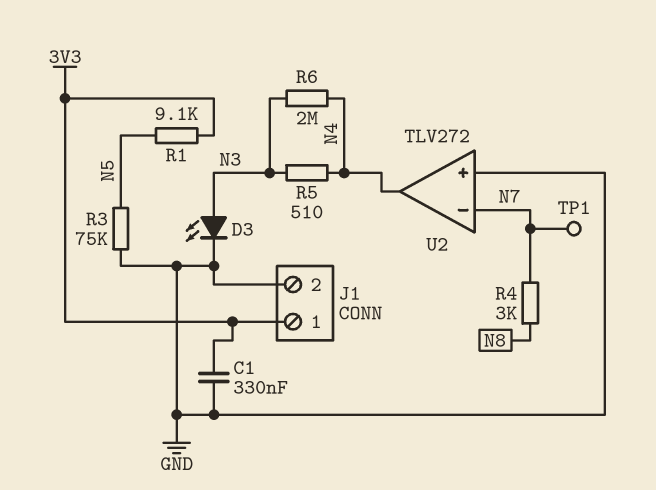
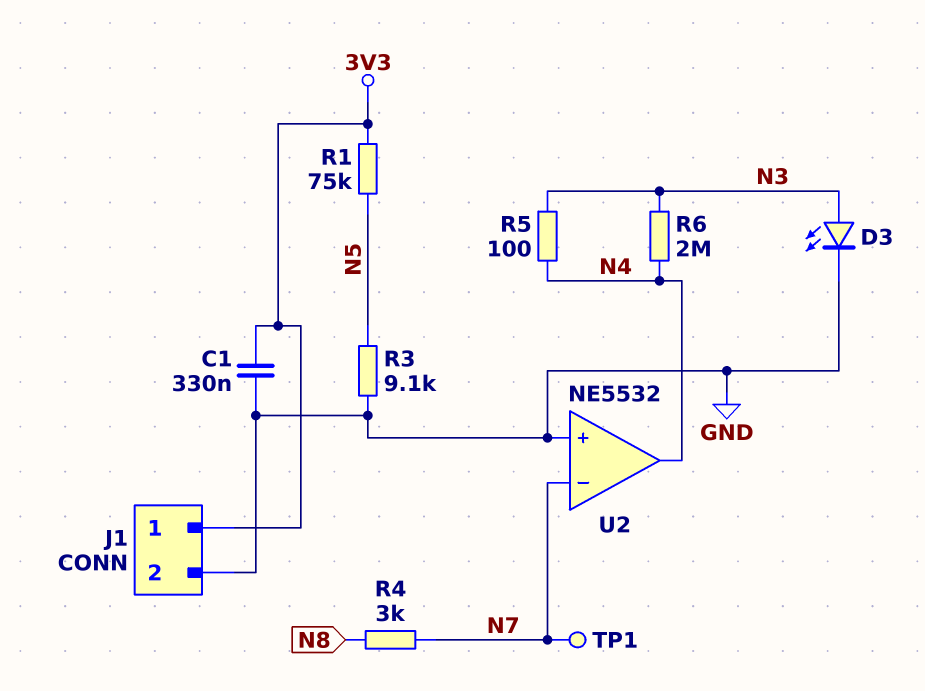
R1: 9.1k (3V3, N5) -> 75k (3V3, N5)
R3: 75k (GND, N5) -> 9.1k (GND, N5)
R5: 510 (N3, N4) -> 100 (N3, N4)
U2: TLV272 -> NE5532

